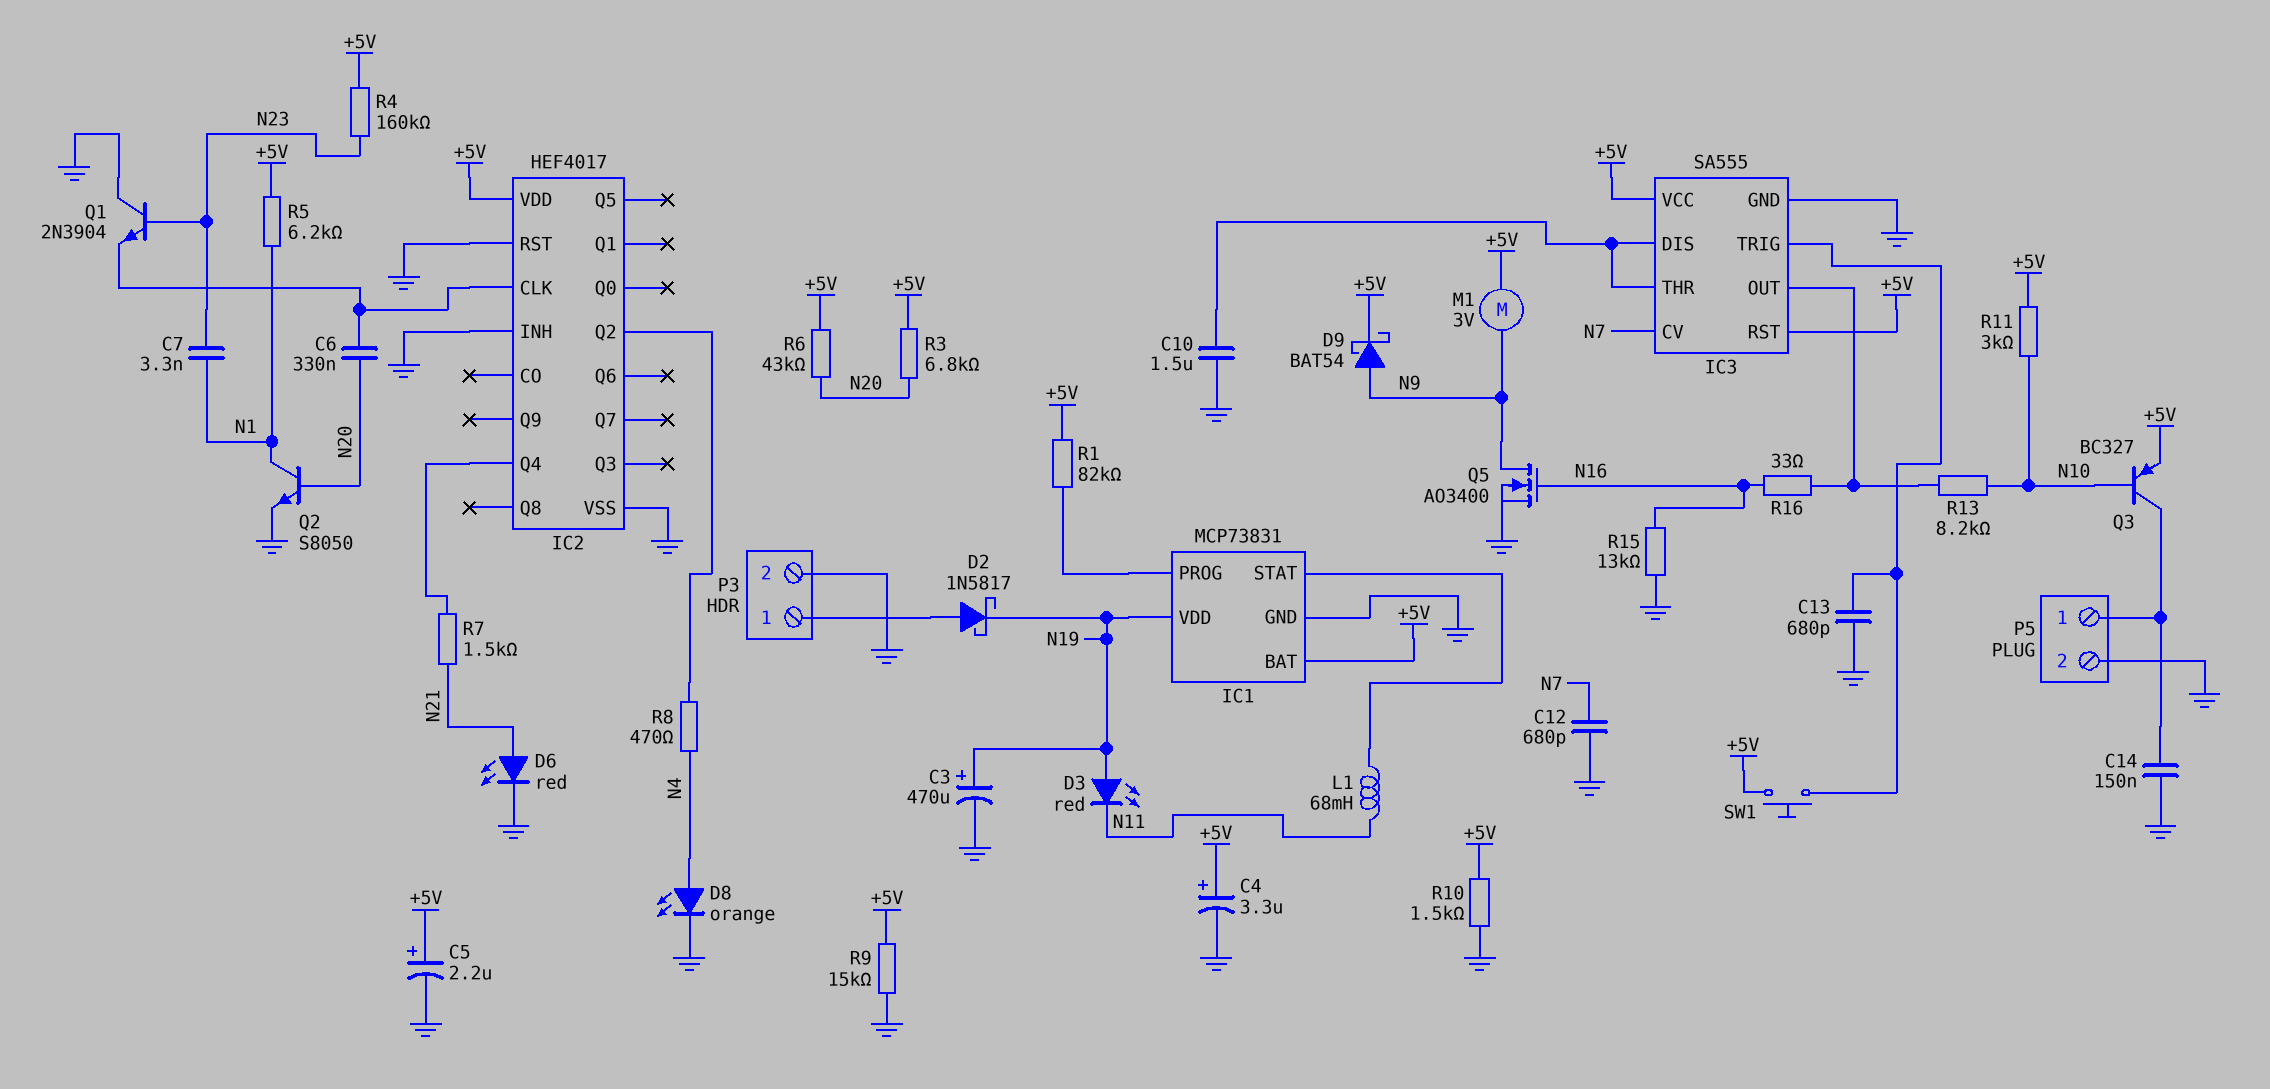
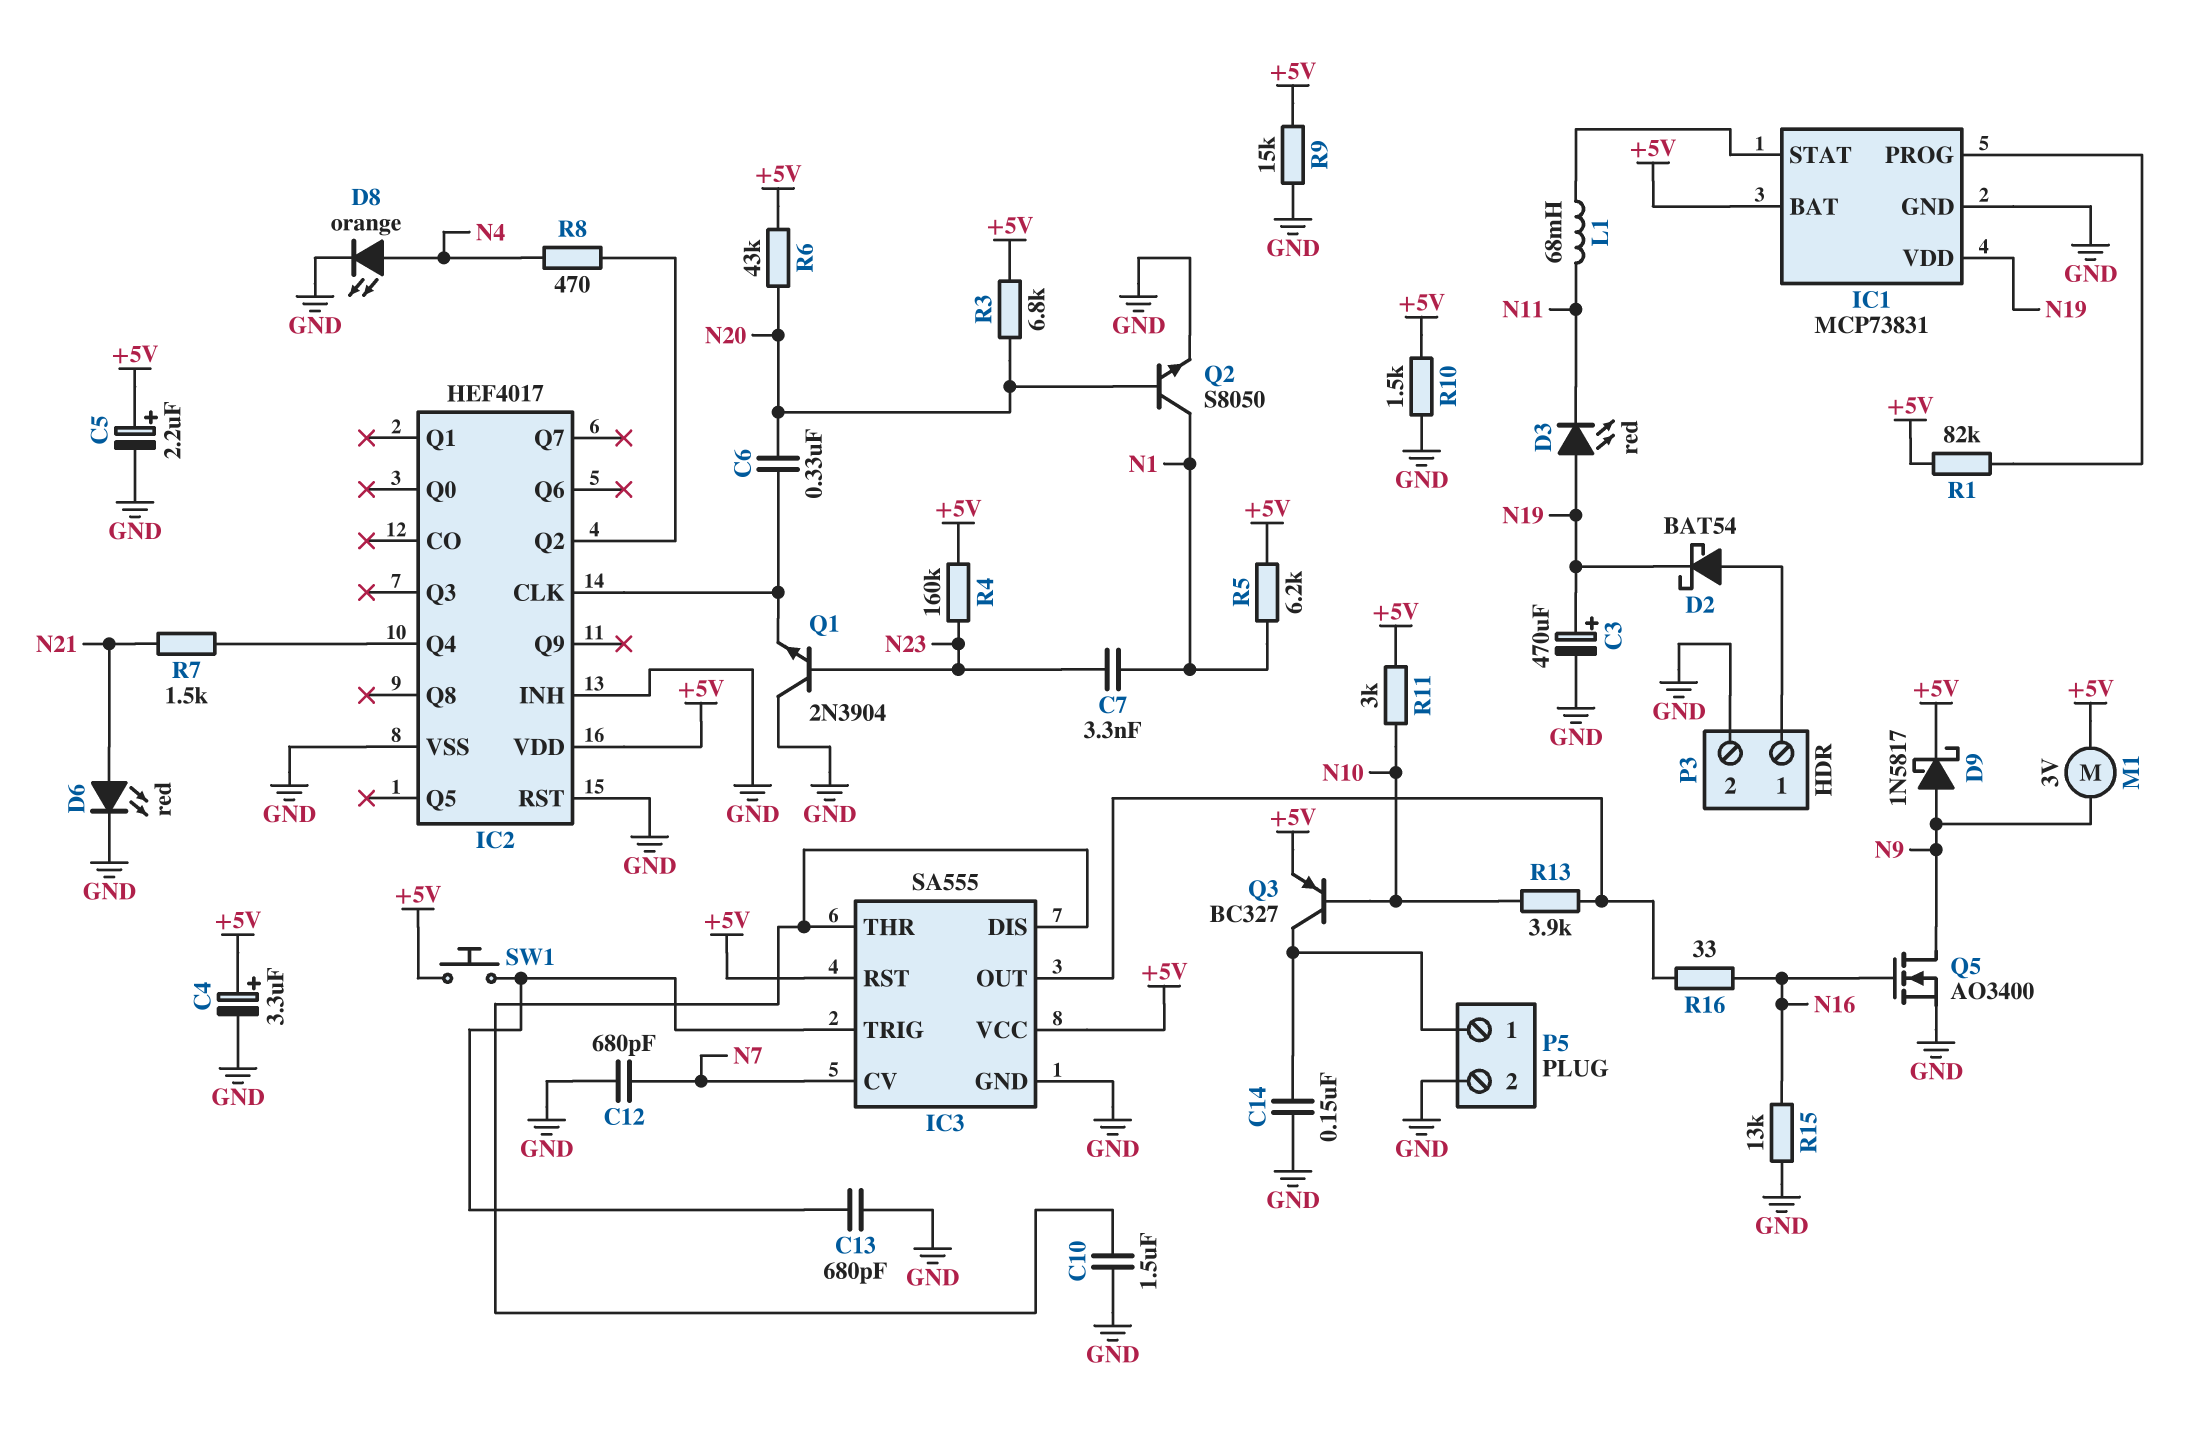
D2: schottky 1N5817 (A P3/1, K N19) -> schottky BAT54 (A P3/1, K N19)
D9: schottky BAT54 (A N9, K +5V) -> schottky 1N5817 (A N9, K +5V)
R13: 8.2k (IC3/OUT, N10) -> 3.9k (IC3/OUT, N10)

